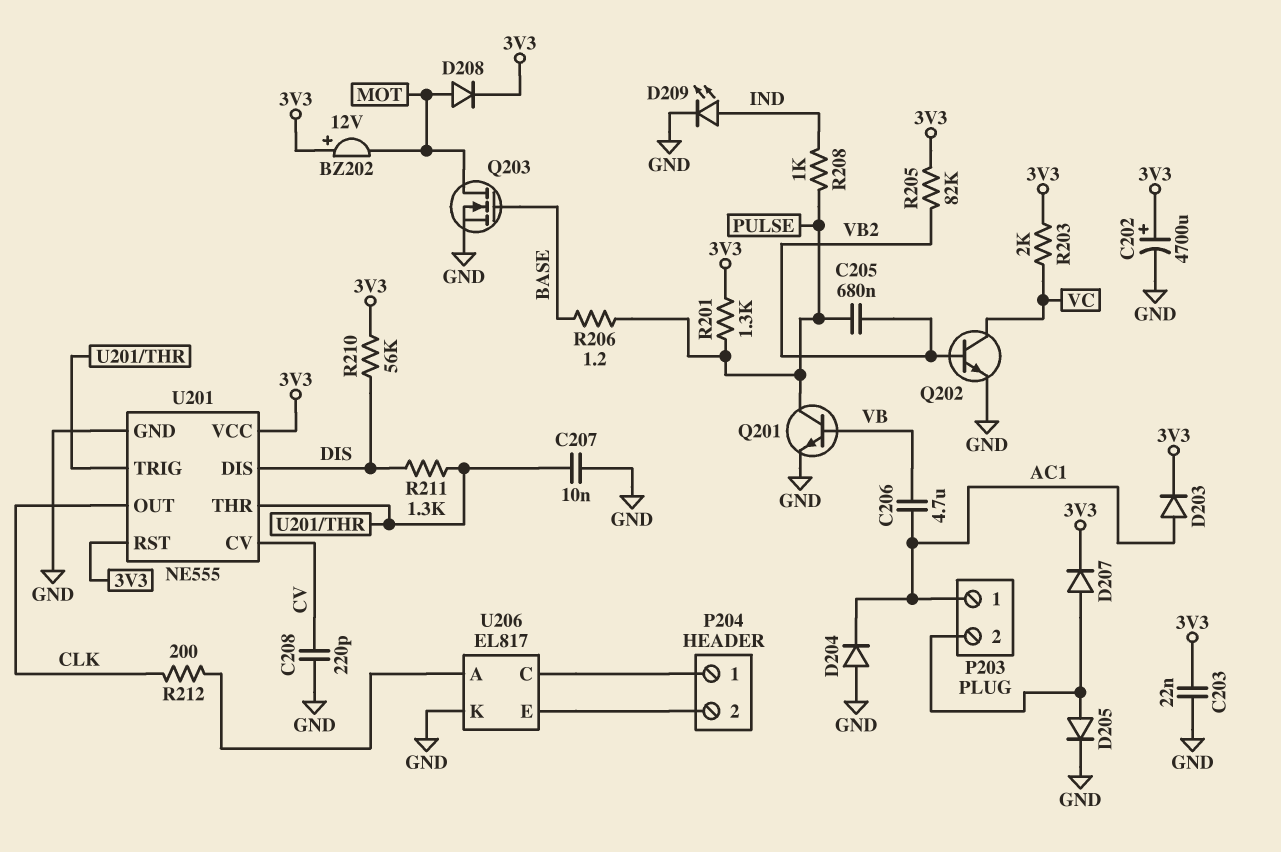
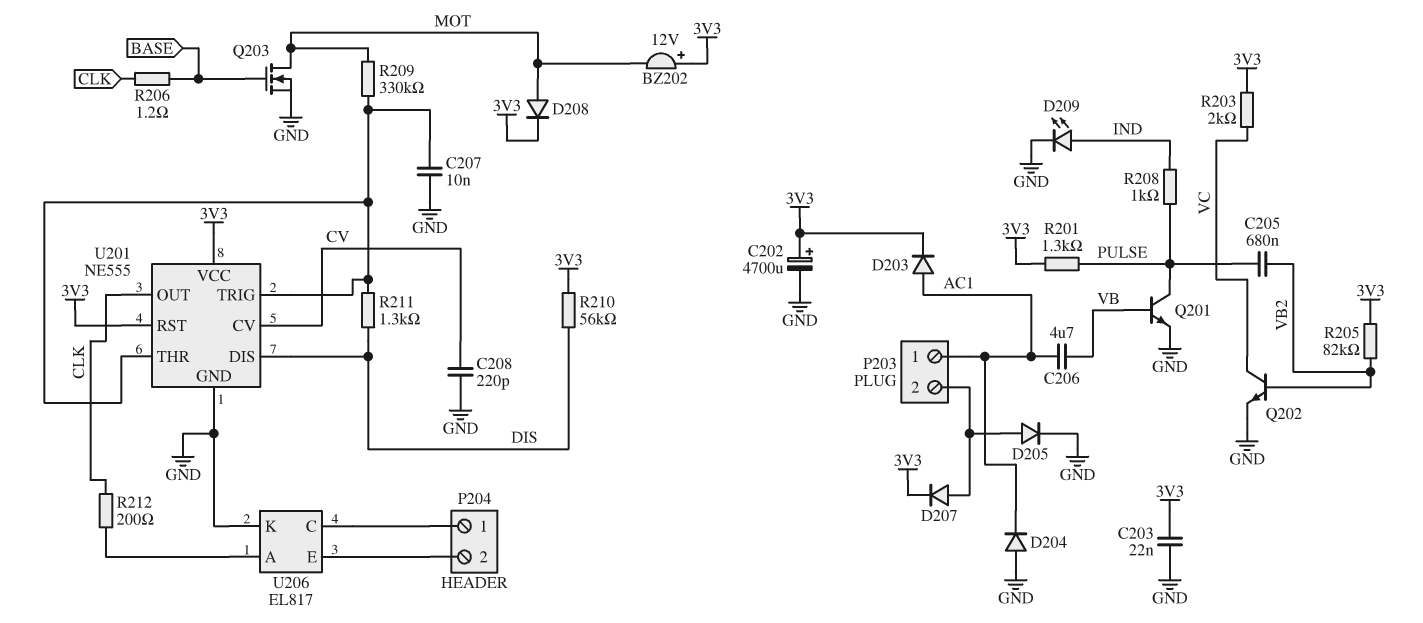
R206: 1.2 (BASE, PULSE) -> 1.2 (BASE, CLK)
R209: none -> 330k (MOT, U201/THR)

